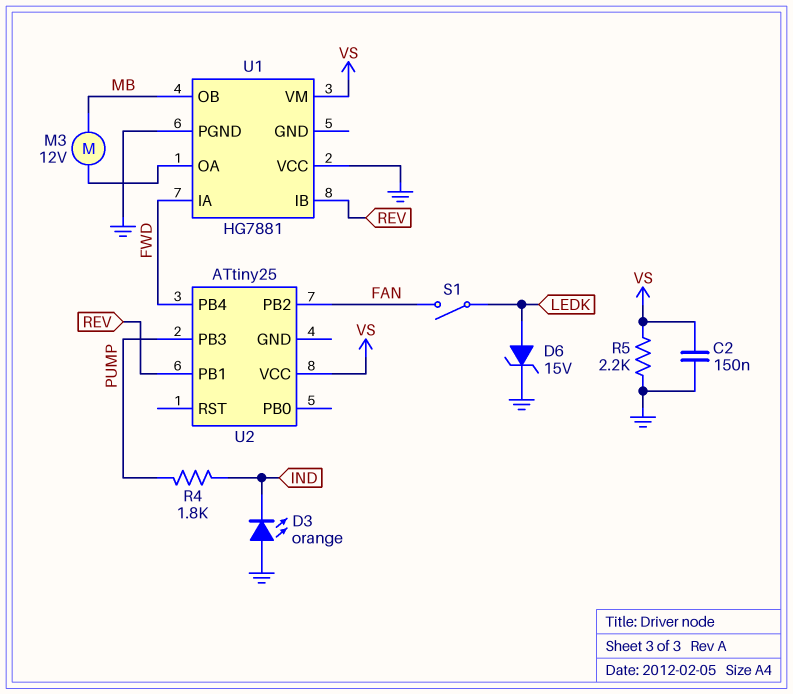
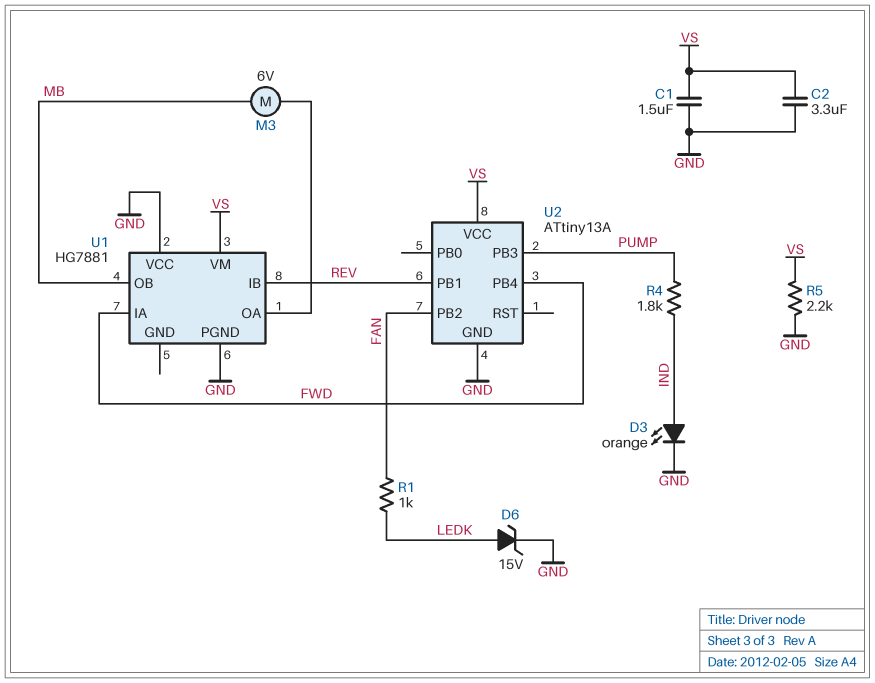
C1: none -> 1.5uF (GND, VS)
C2: 150nF (GND, VS) -> 3.3uF (GND, VS)
D3: LED orange (A GND, K IND) -> LED orange (A IND, K GND)
M3: motor 12V (MB, U1/OA) -> motor 6V (MB, U1/OA)
R1: none -> 1k (FAN, LEDK)
S1: switch (FAN, LEDK) -> none
U2: ATtiny25 -> ATtiny13A
U2 pin GND: none -> GND

